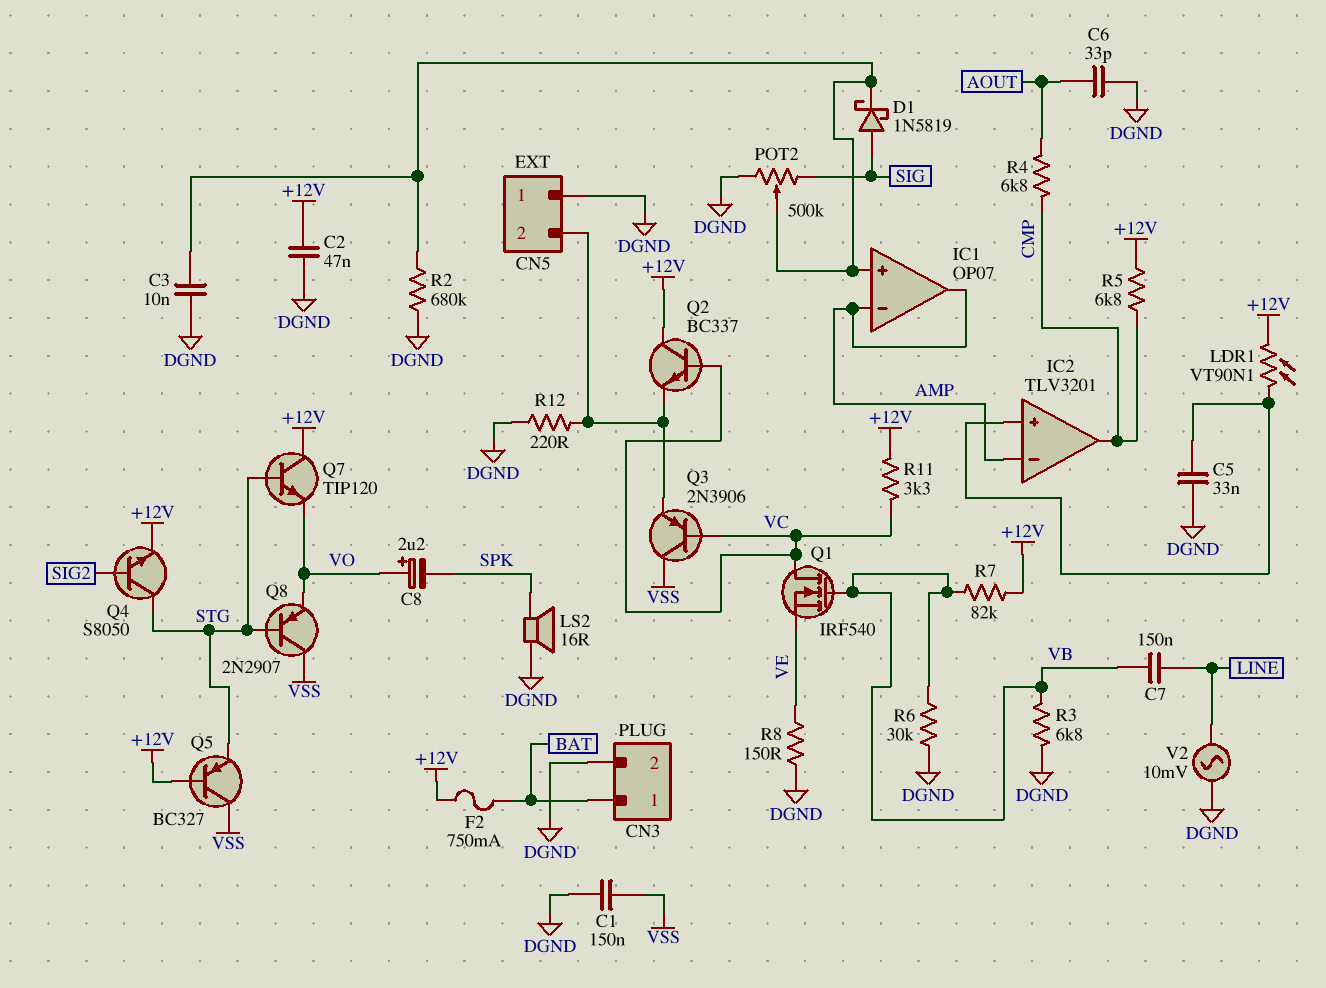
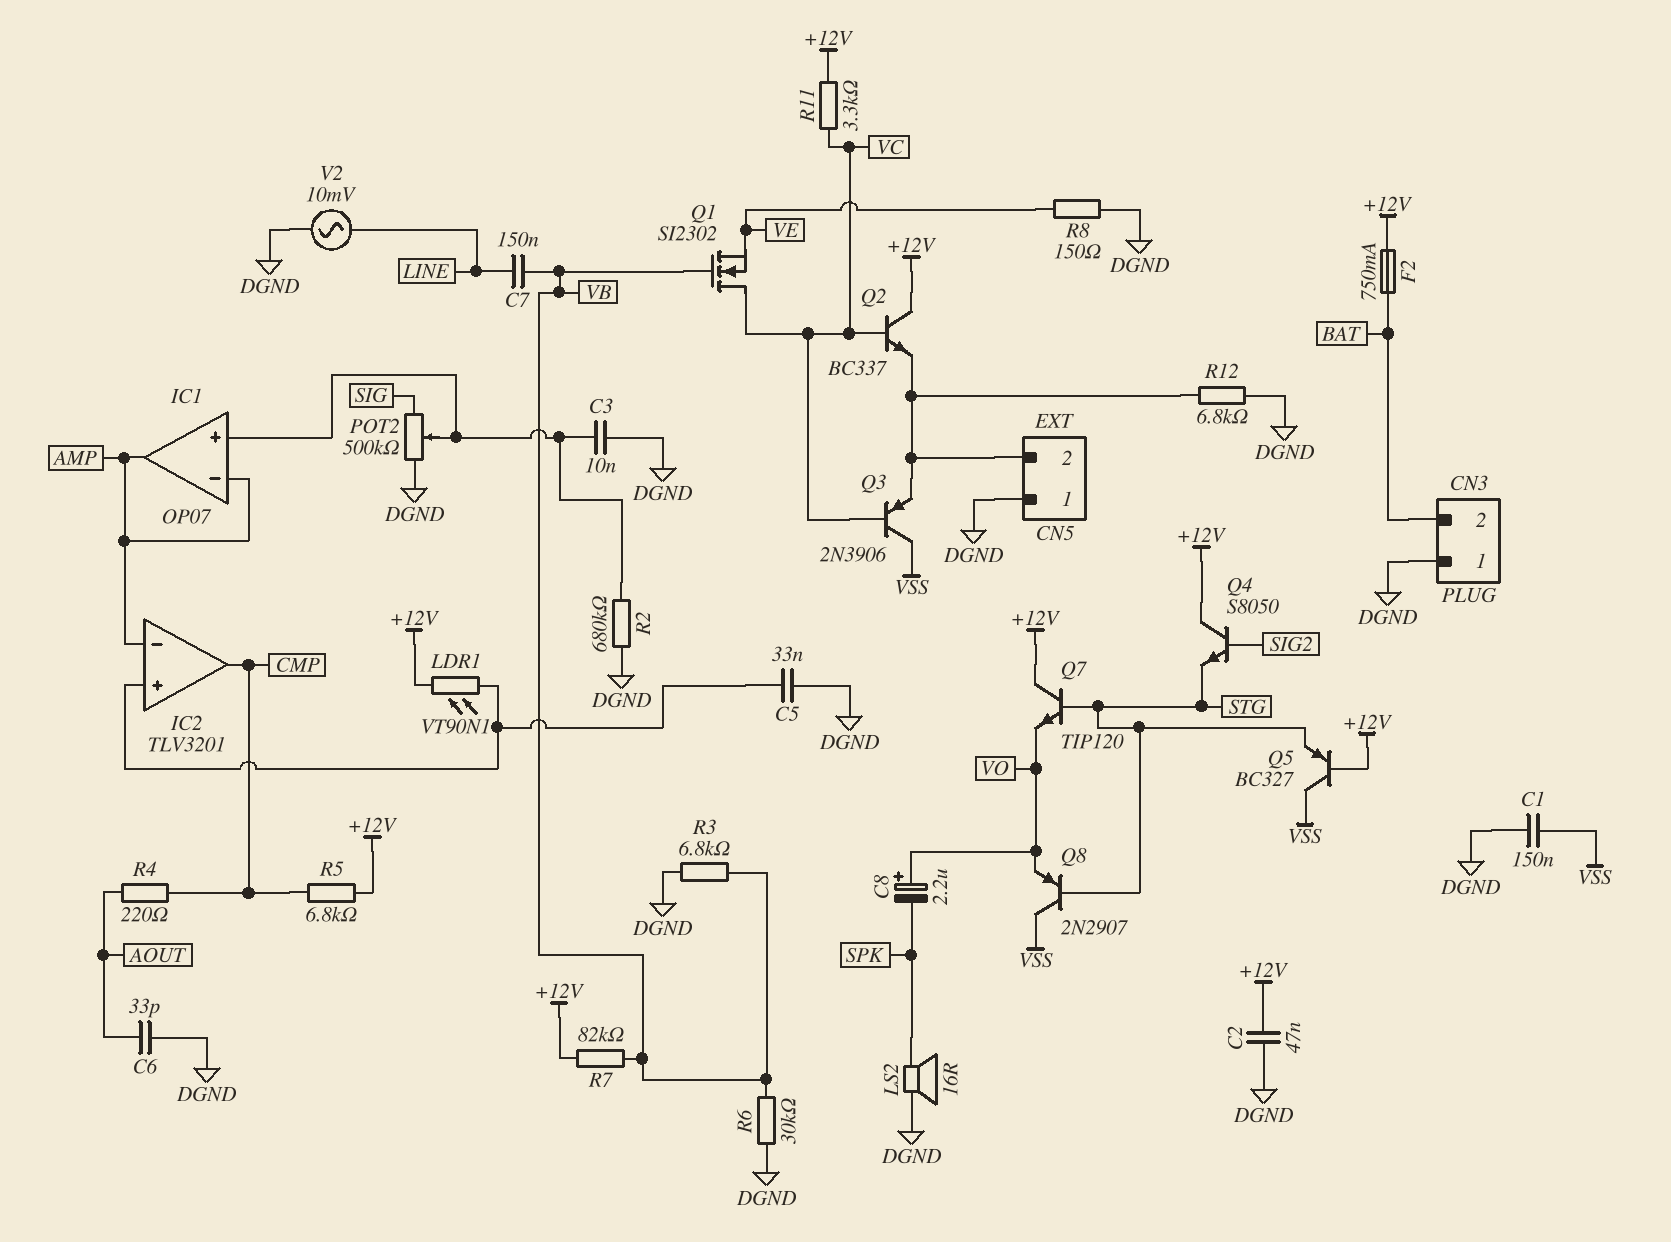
CN3 pin 1: BAT -> DGND
CN3 pin 2: DGND -> BAT
D1: schottky 1N5819 (A SIG, K IC1/in+) -> none
Q1: NMOS IRF540 (G VB, D VC, S VE) -> NMOS SI2302 (G VB, D VC, S VE)
Q4: NPN S8050 (B SIG2, C STG, E +12V) -> NPN S8050 (B SIG2, C +12V, E STG)
R4: 6.8k (AOUT, CMP) -> 220 (AOUT, CMP)
R12: 220 (CN5/2, DGND) -> 6.8k (CN5/2, DGND)

